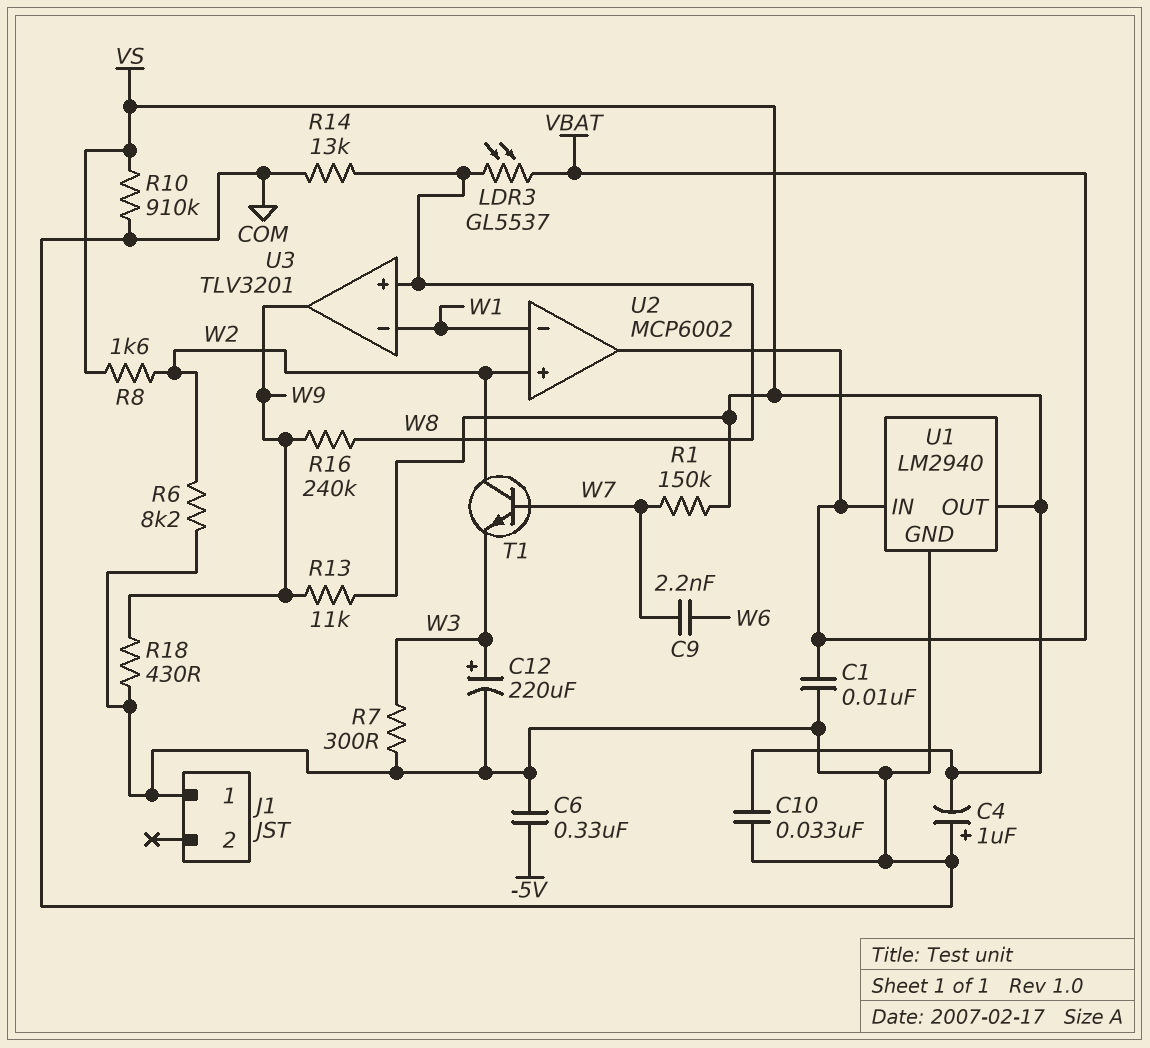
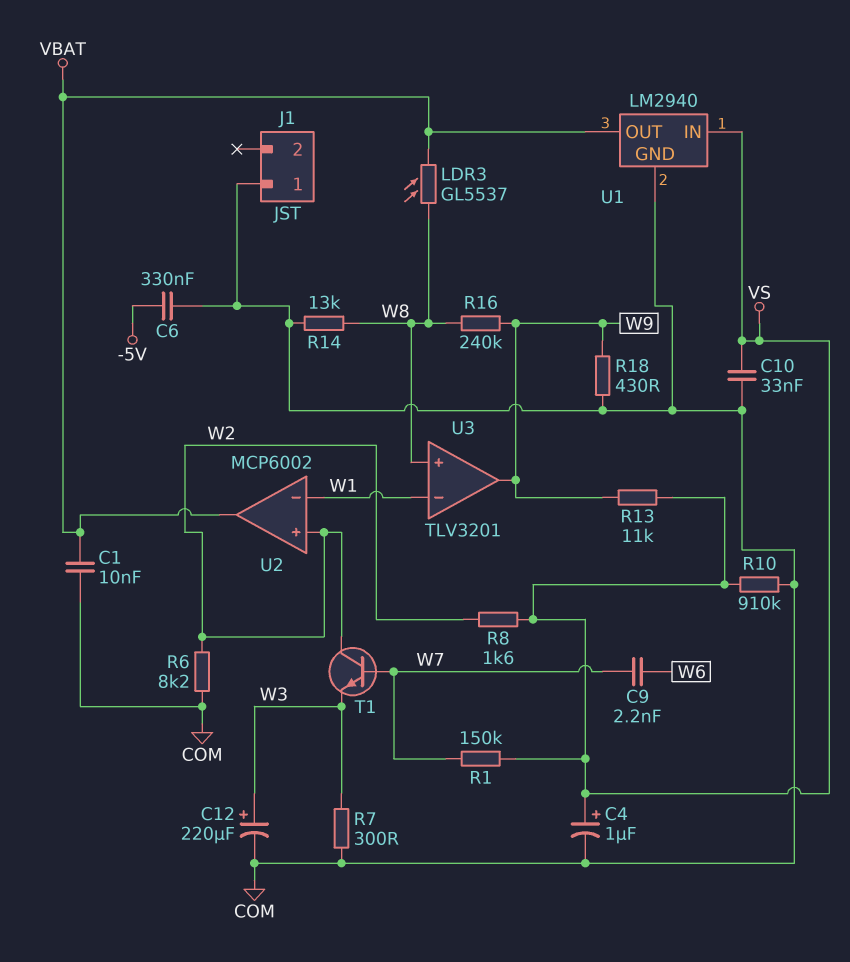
C4: 1uF (plus COM, minus VS) -> 1uF (plus VS, minus COM)
U1 pin IN: VBAT -> VS
U1 pin OUT: VS -> VBAT

